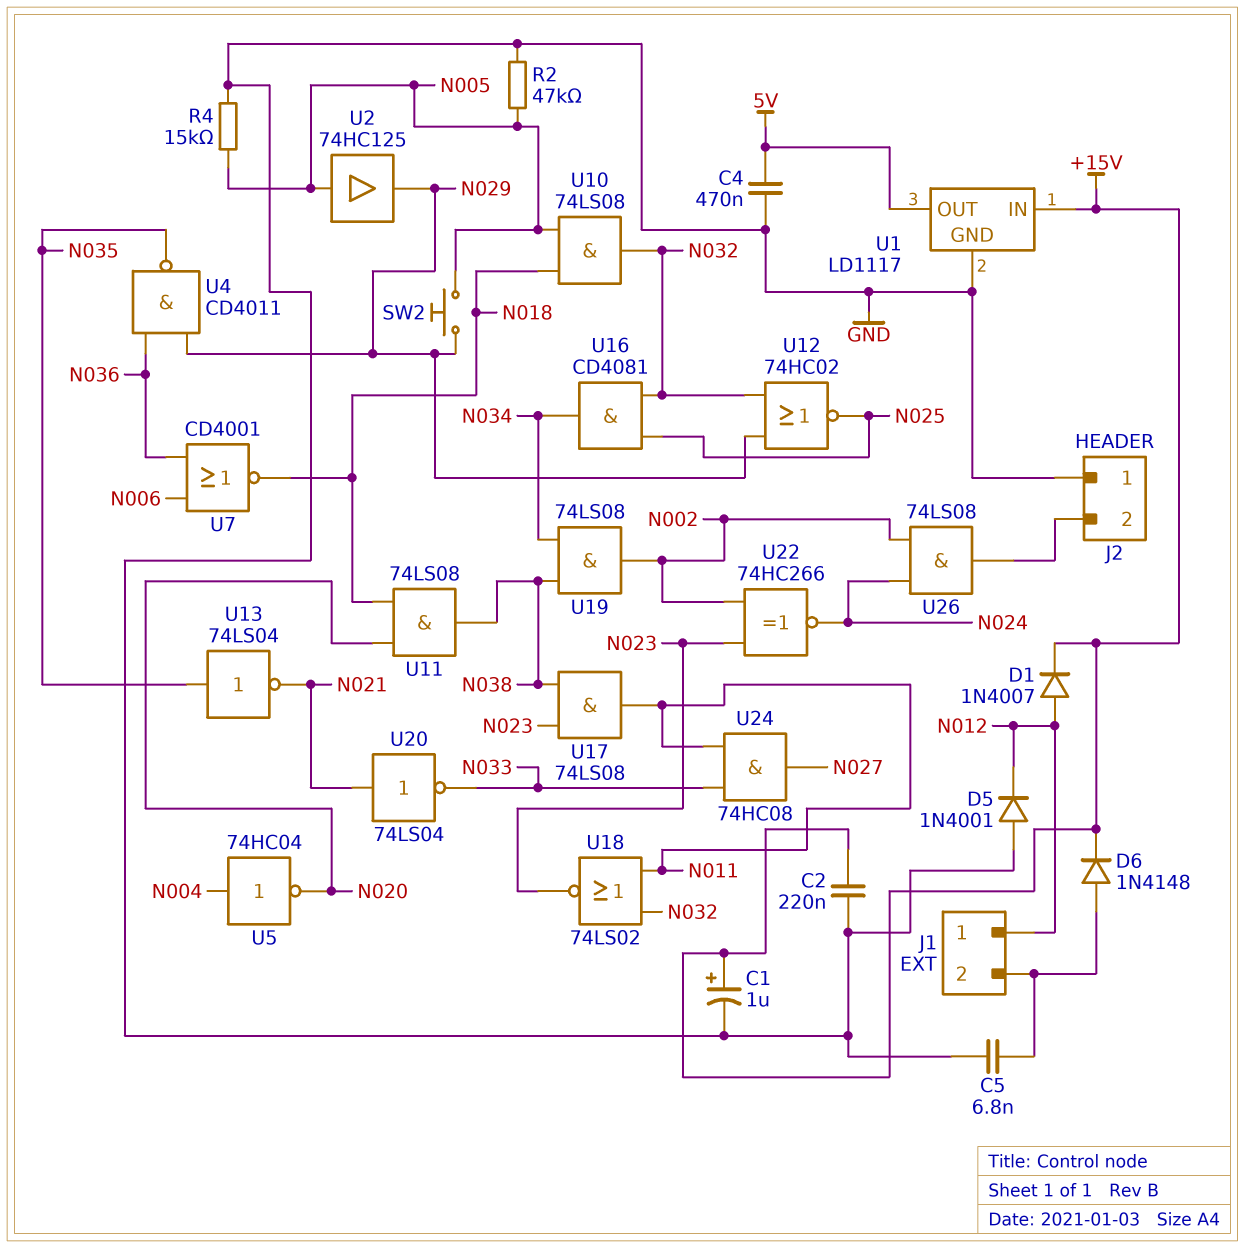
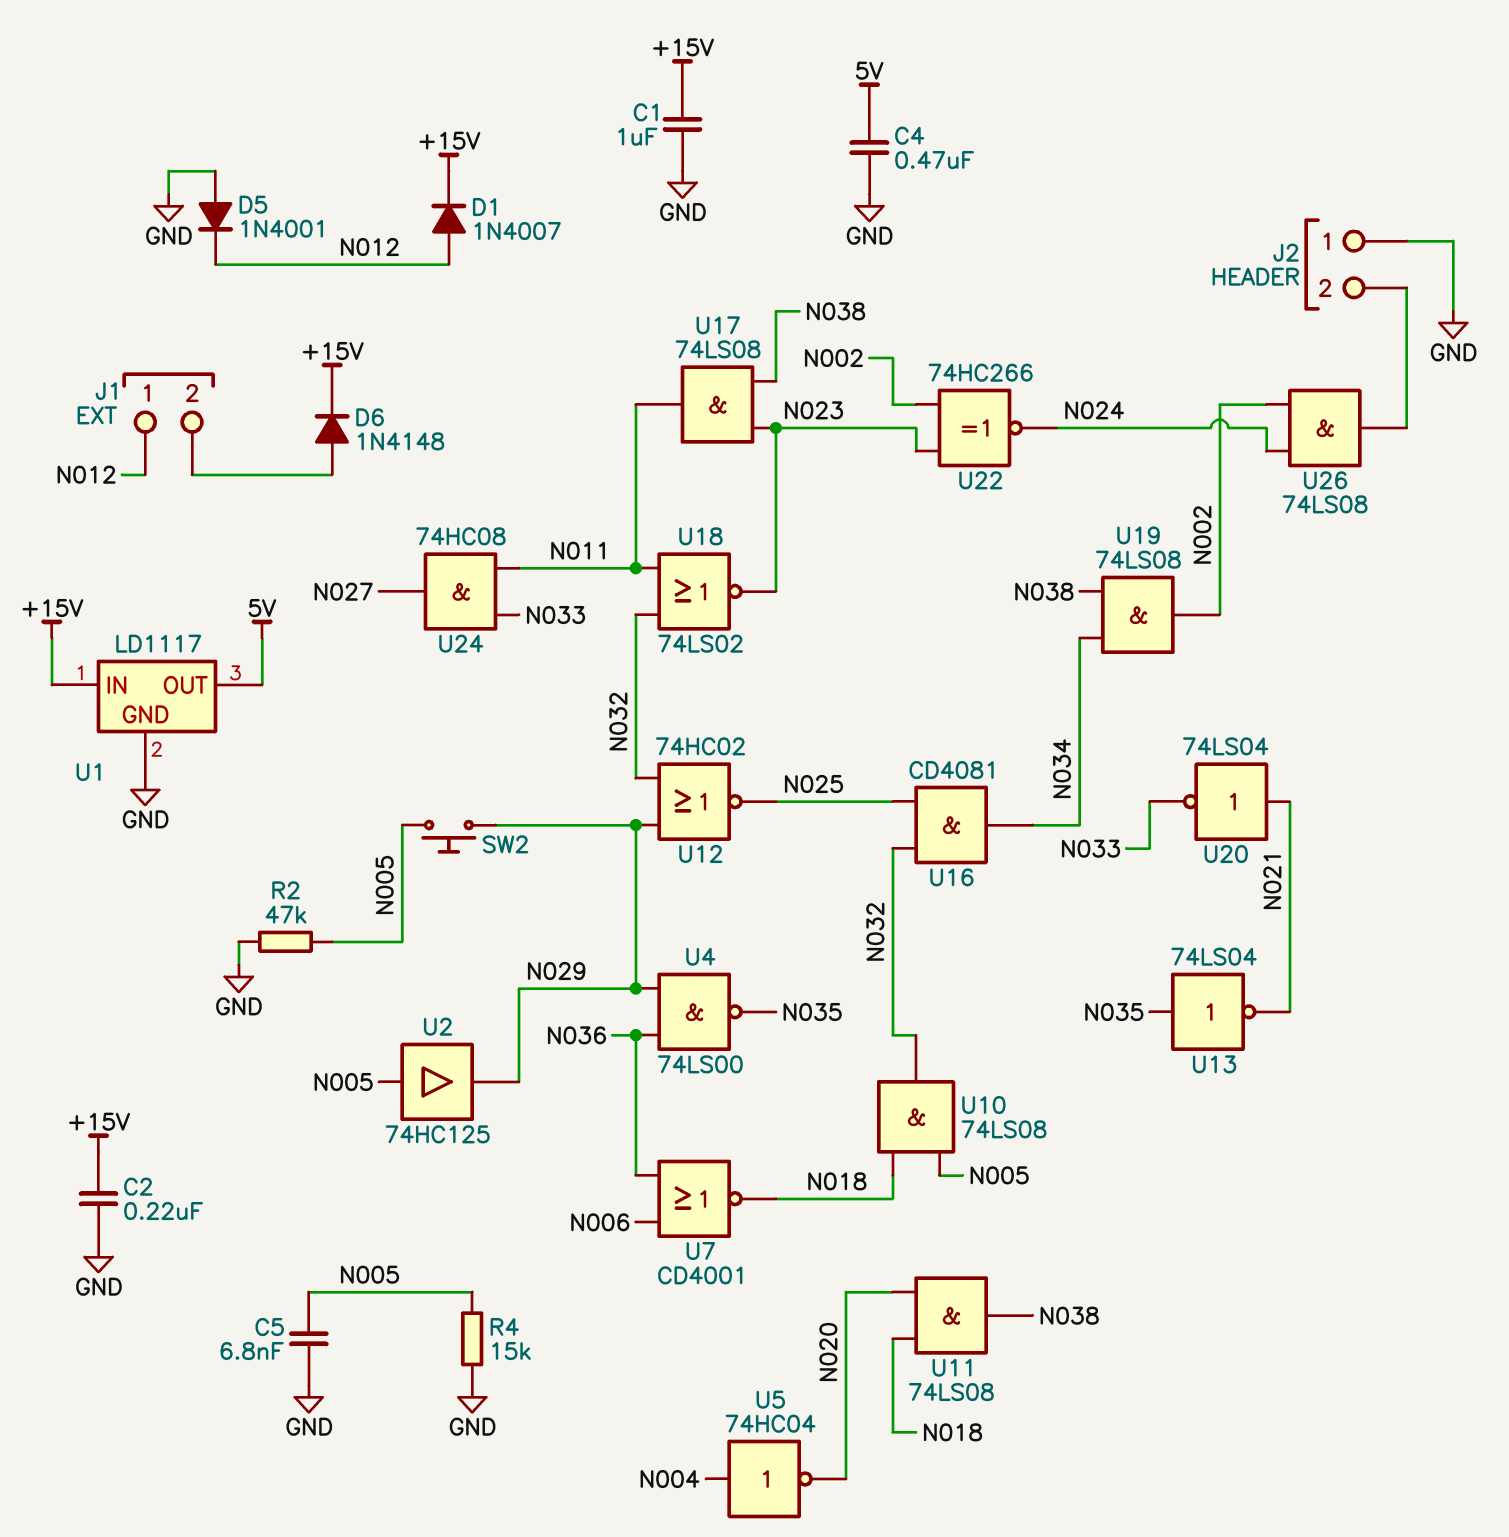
C1: 1uF (plus +15V, minus GND) -> 1uF (+15V, GND)
C5: 6.8nF (GND, J1/2) -> 6.8nF (GND, N005)
U4: NAND CD4011 (in N029, in N036, out N035) -> NAND 74LS00 (in N029, in N036, out N035)

